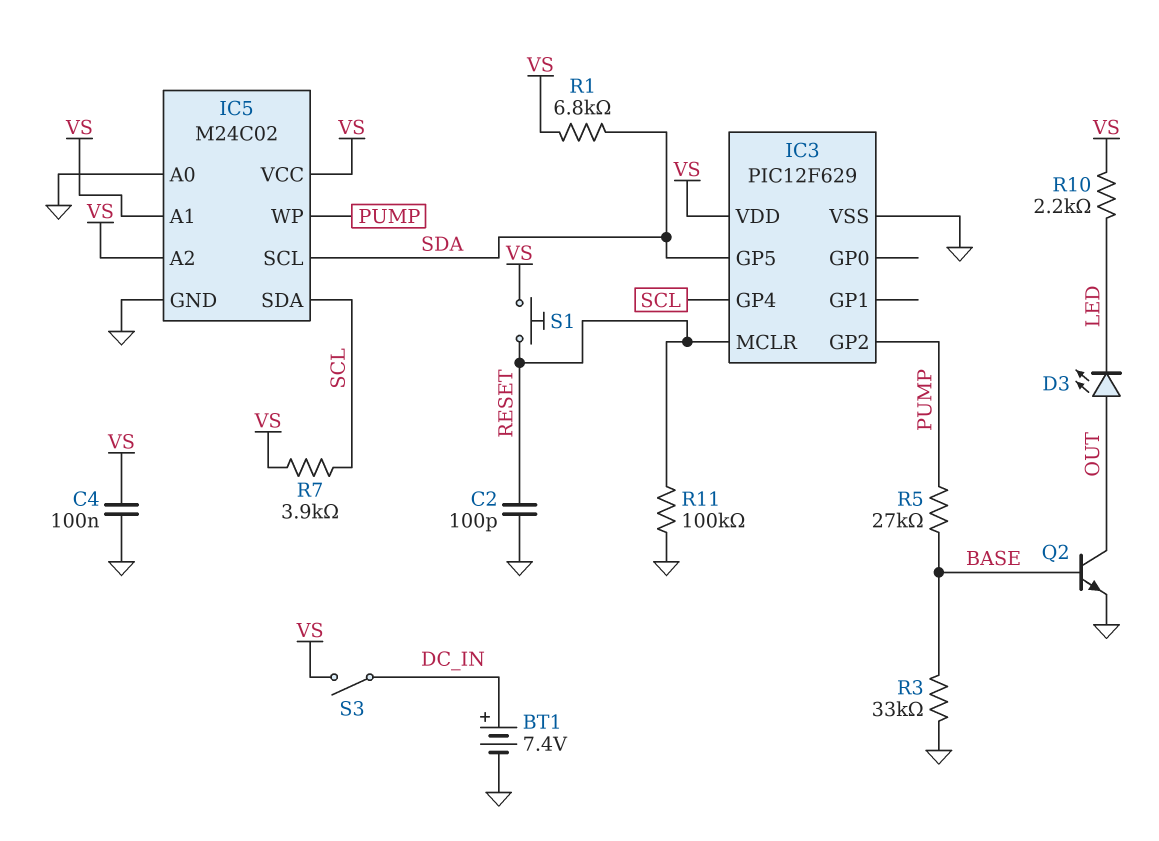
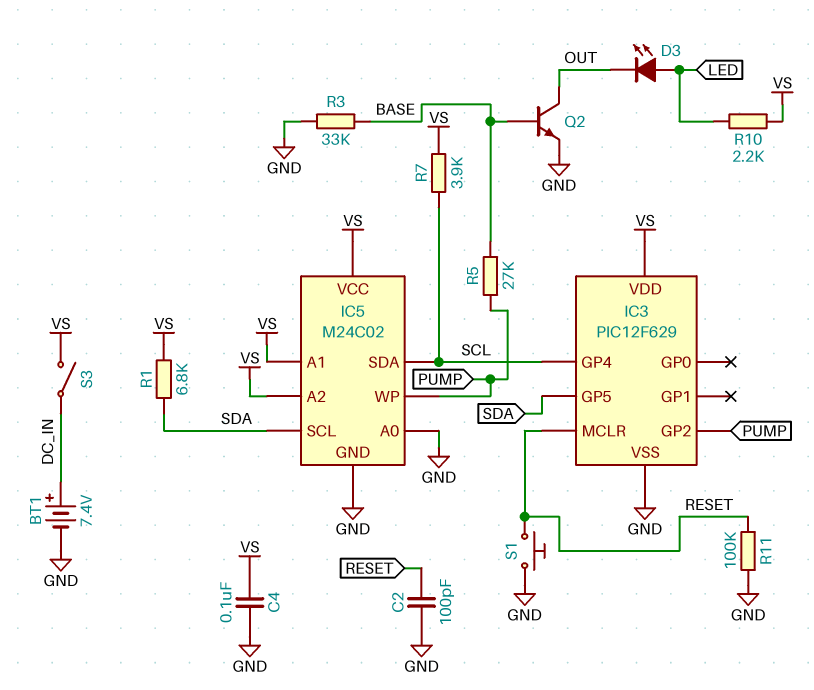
D3: LED (A OUT, K LED) -> LED (A LED, K OUT)
S1: button (RESET, VS) -> button (GND, RESET)

